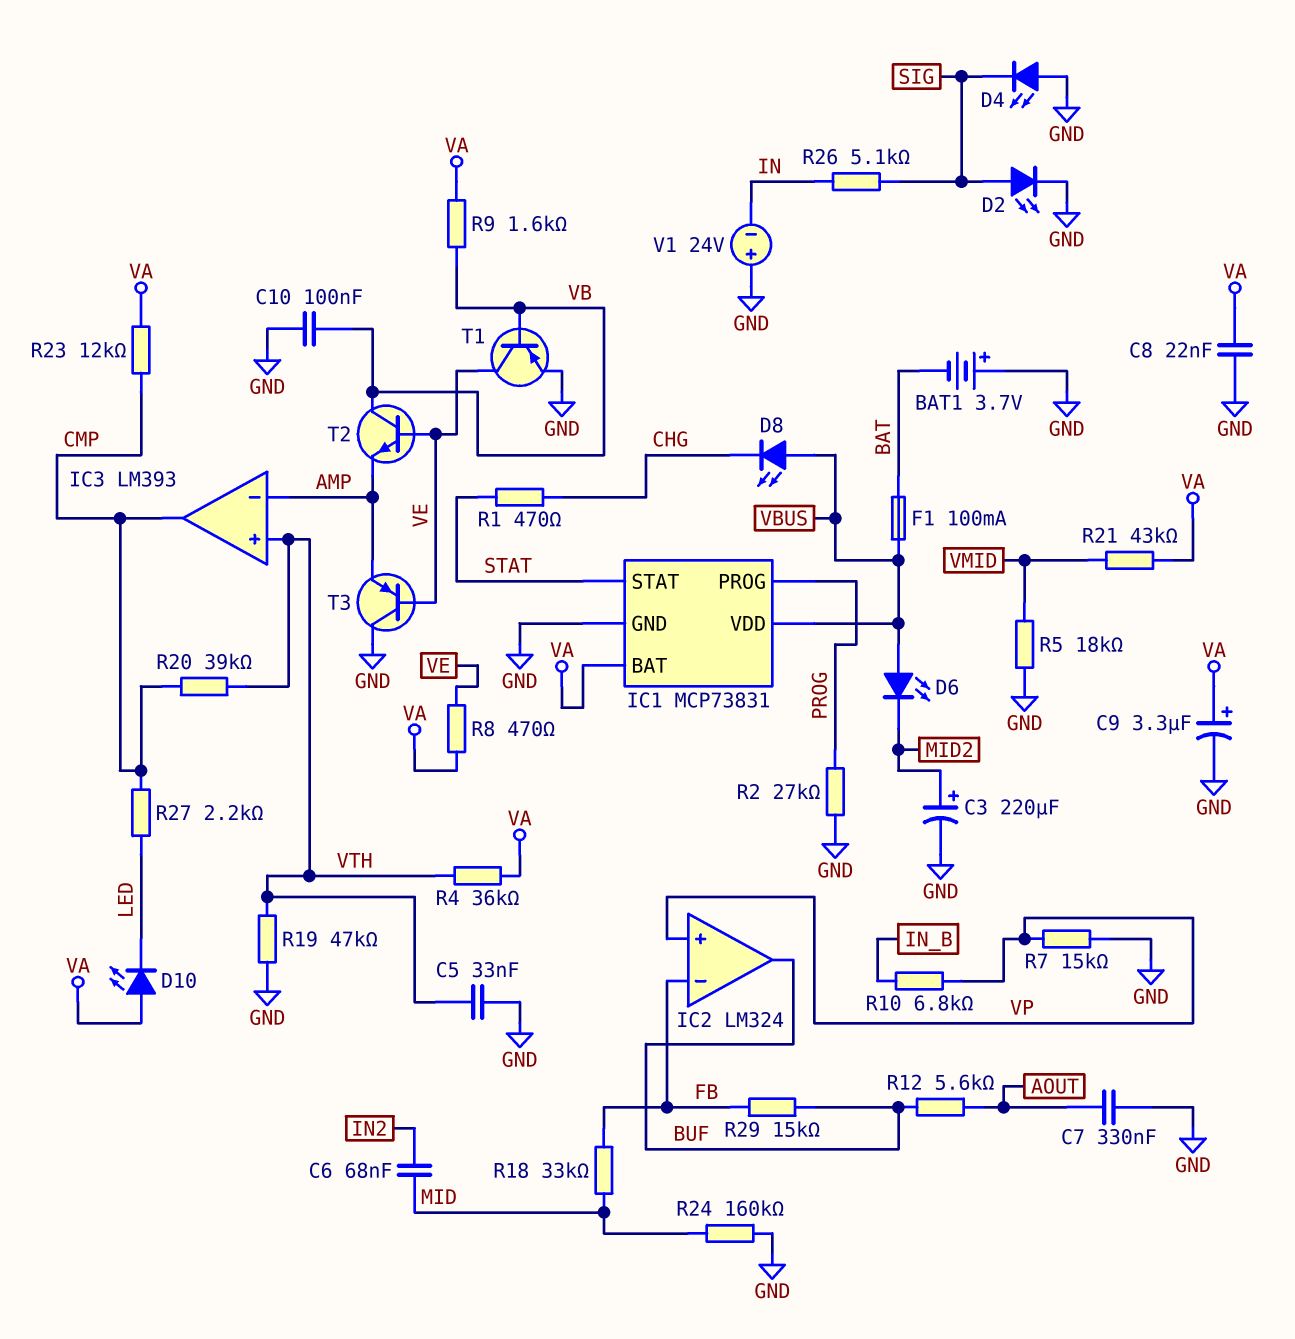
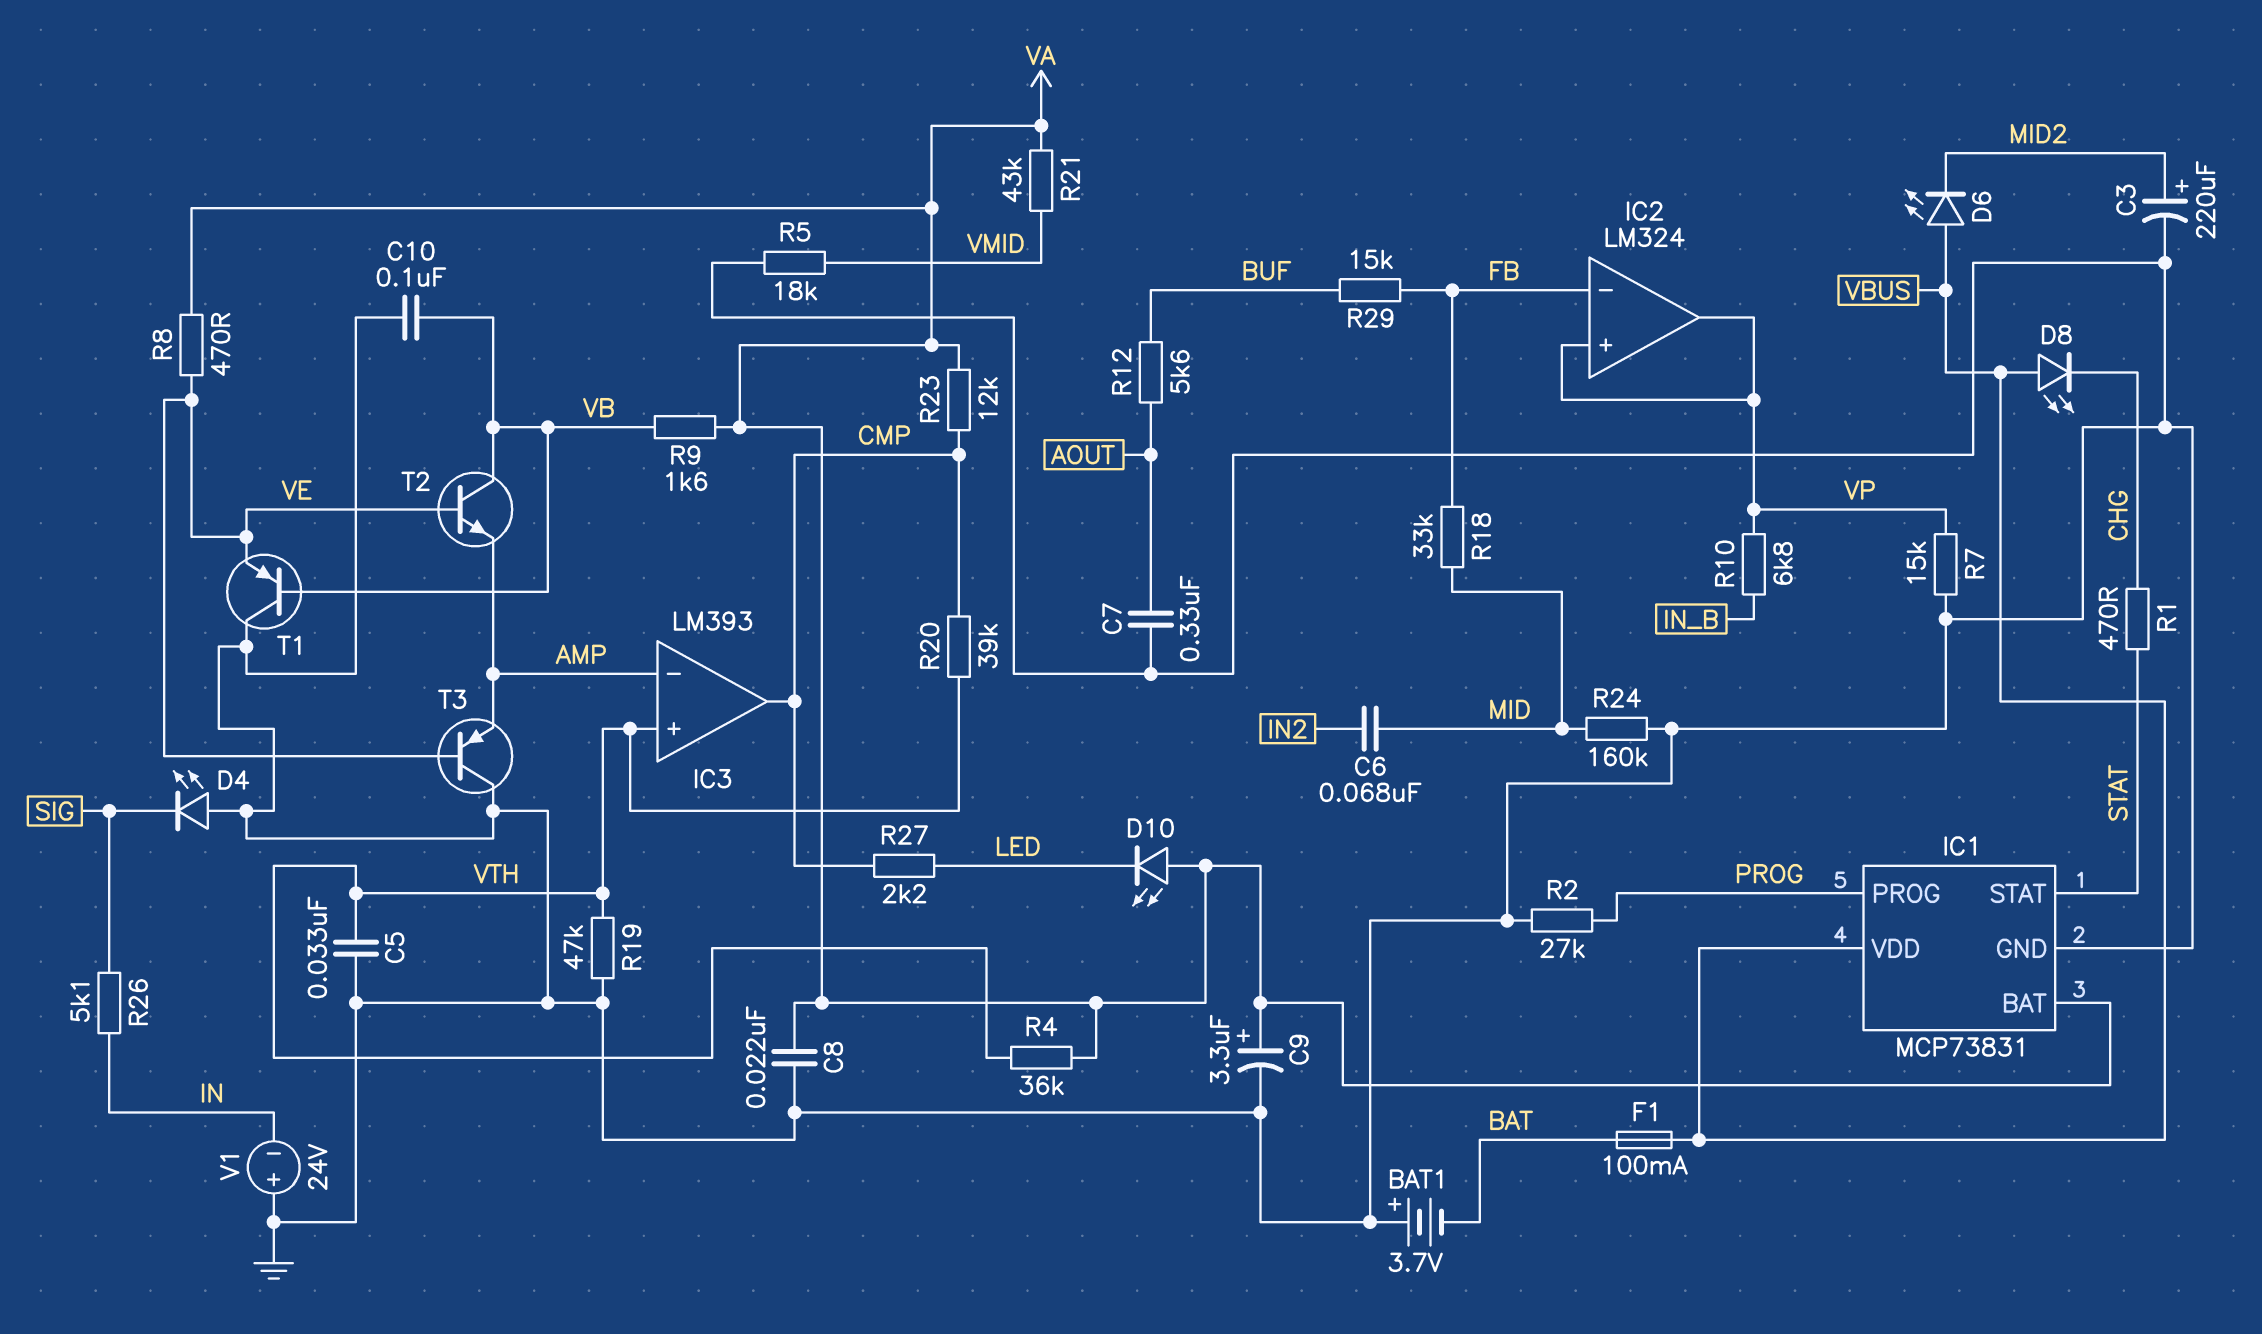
D2: LED (A SIG, K GND) -> none
IC2 pin out: BUF -> VP
T1: PNP (B VB, C VE, E GND) -> PNP (B VB, C GND, E VE)

